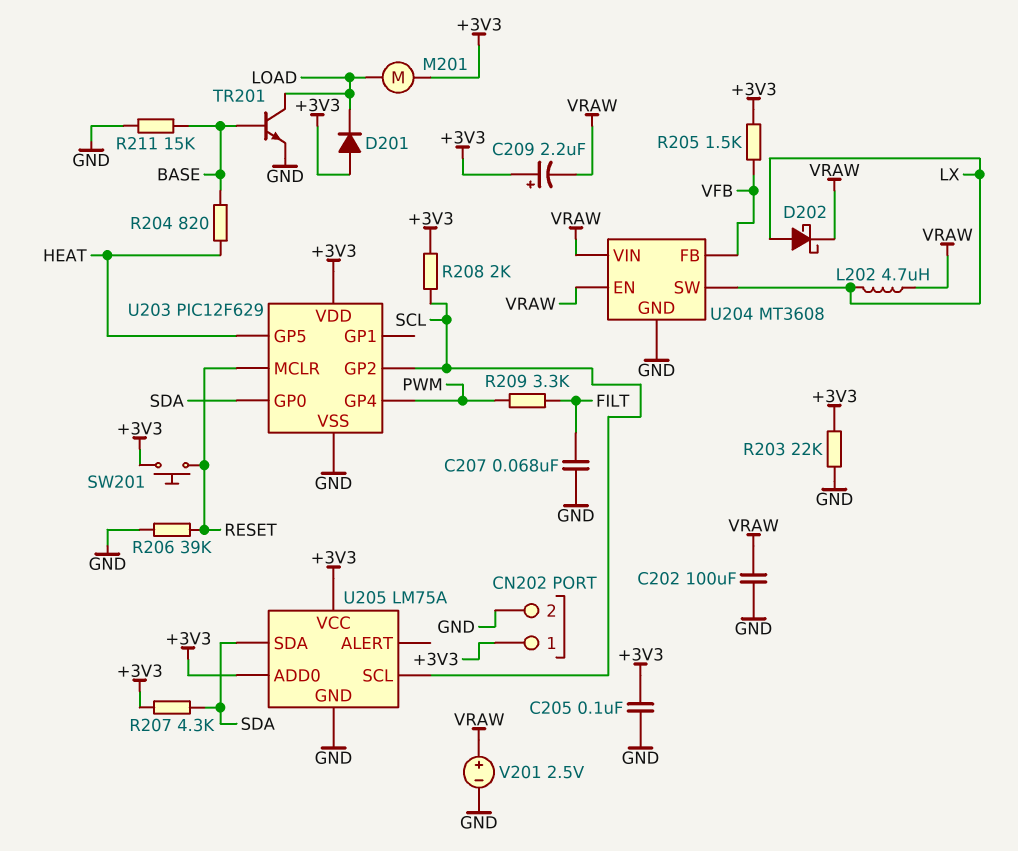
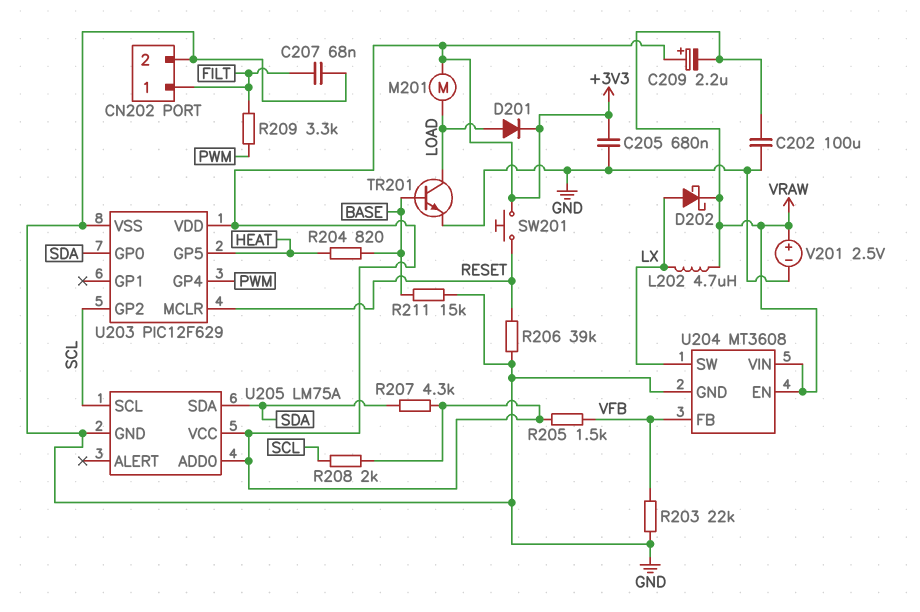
C205: 100nF (+3V3, GND) -> 680nF (+3V3, GND)
CN202 pin 1: +3V3 -> FILT
D201: diode (A +3V3, K LOAD) -> diode (A LOAD, K +3V3)
R203: 22k (+3V3, GND) -> 22k (GND, VFB)

